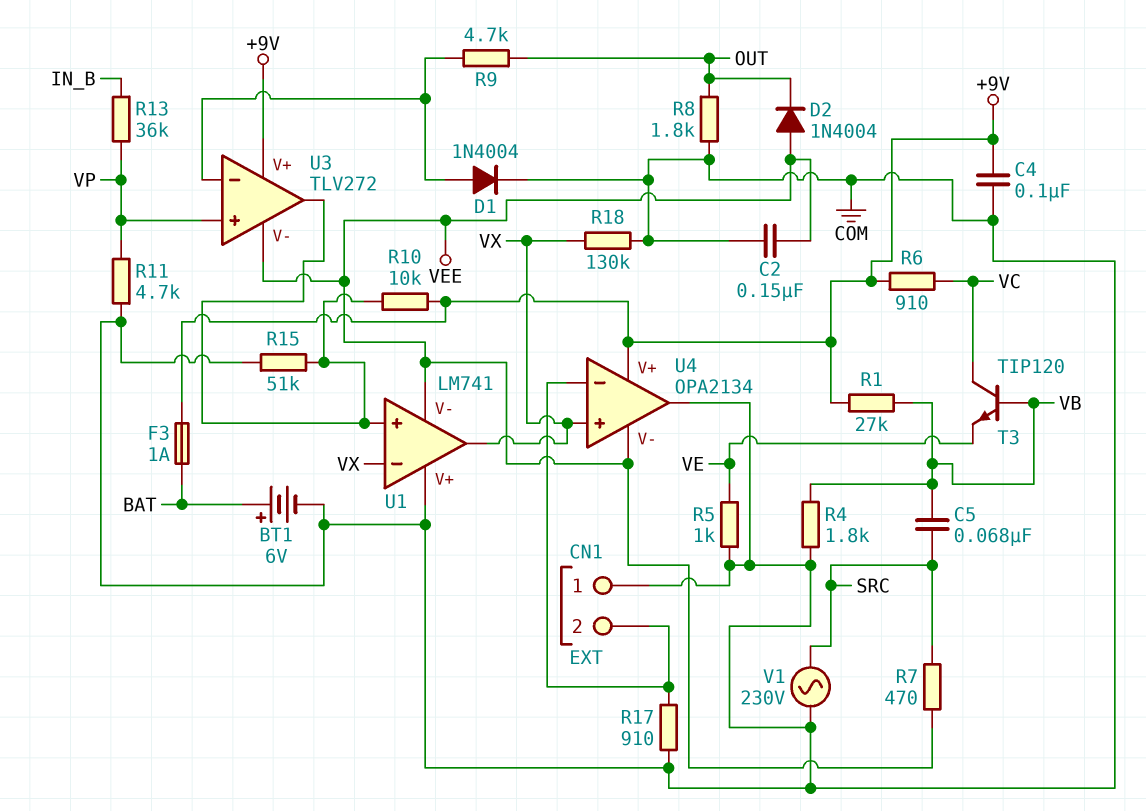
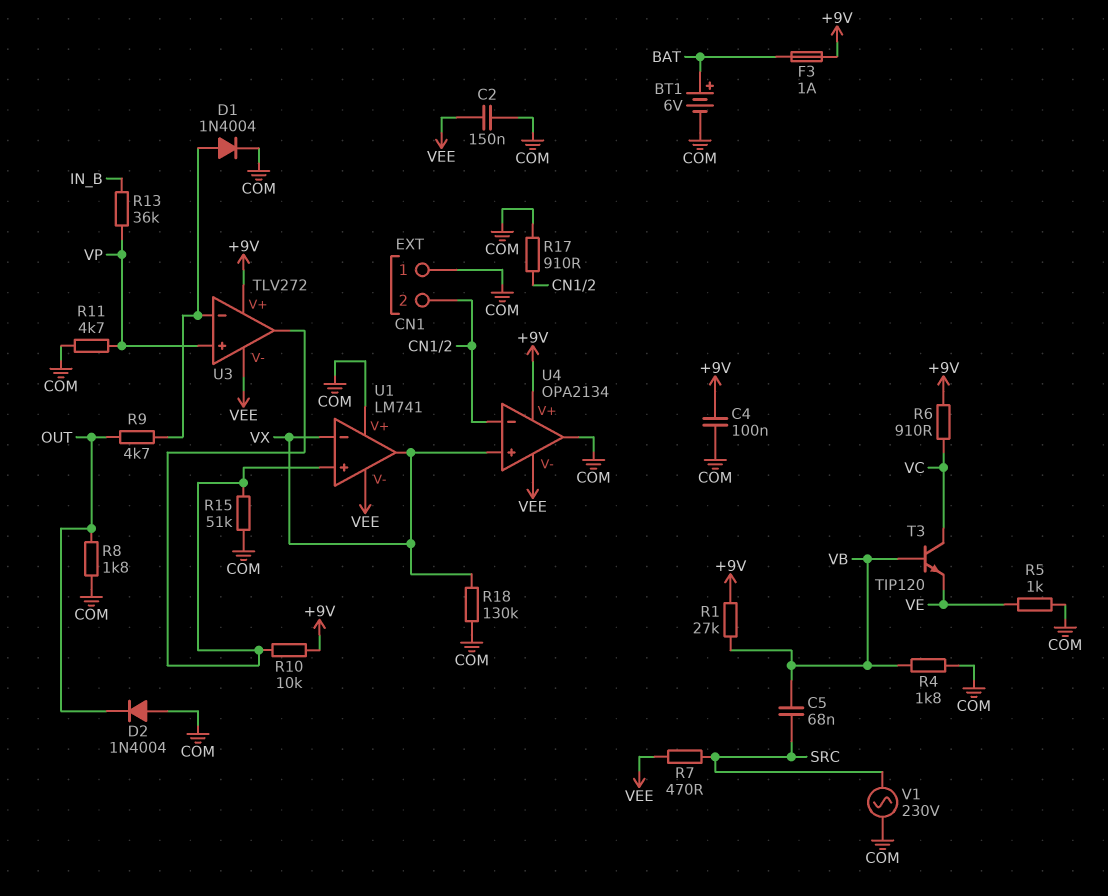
D2: diode 1N4004 (A VEE, K OUT) -> diode 1N4004 (A COM, K OUT)

